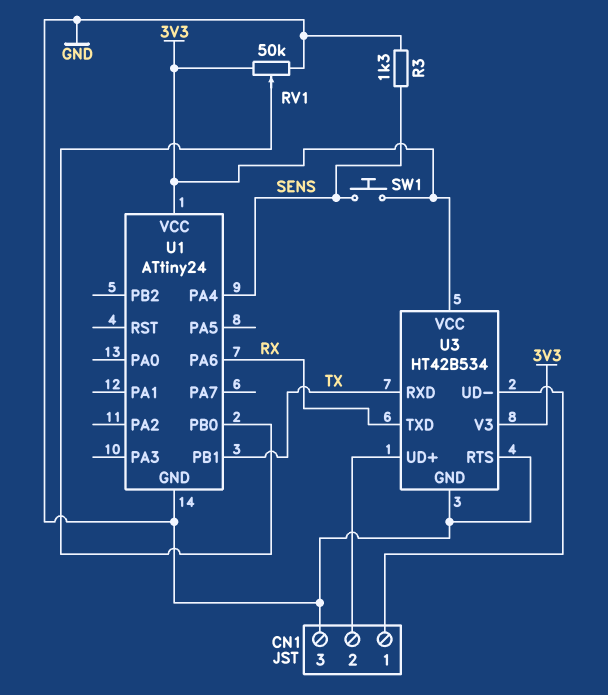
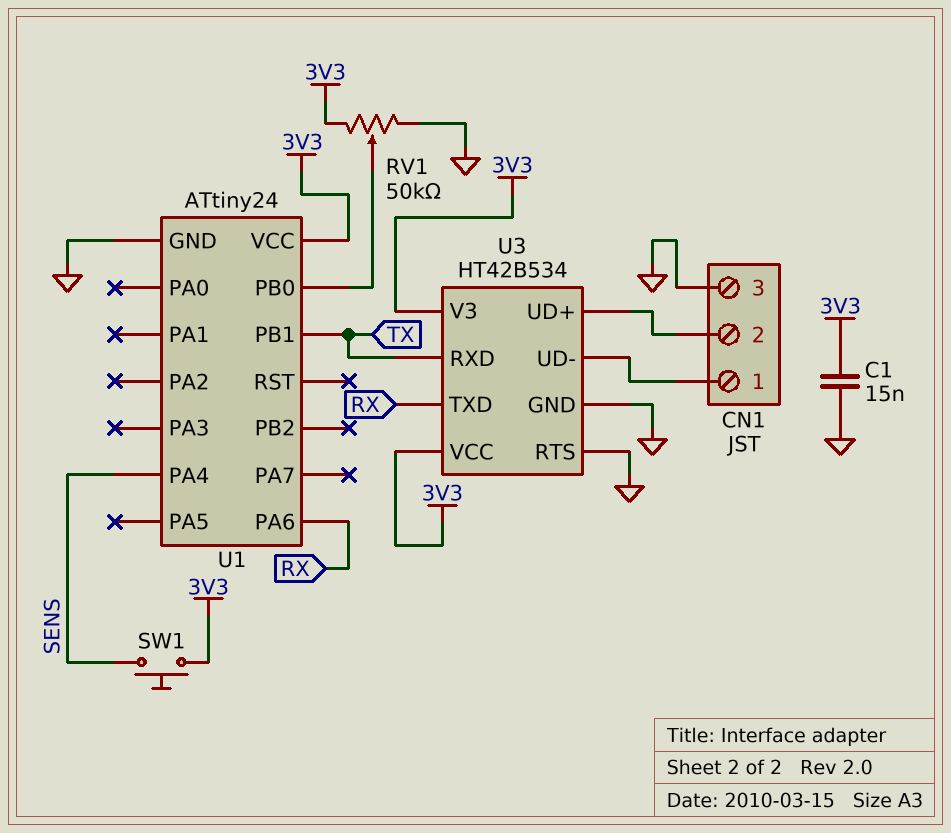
C1: none -> 15nF (3V3, GND)
R3: 1.3k (GND, SENS) -> none

